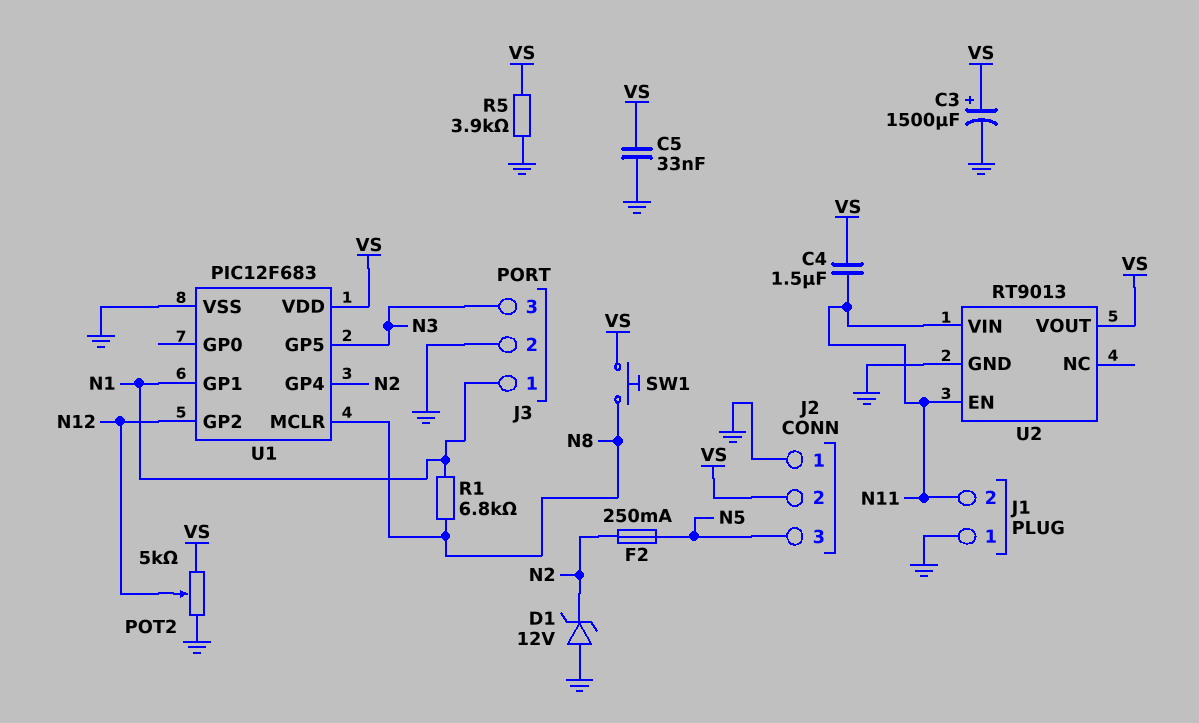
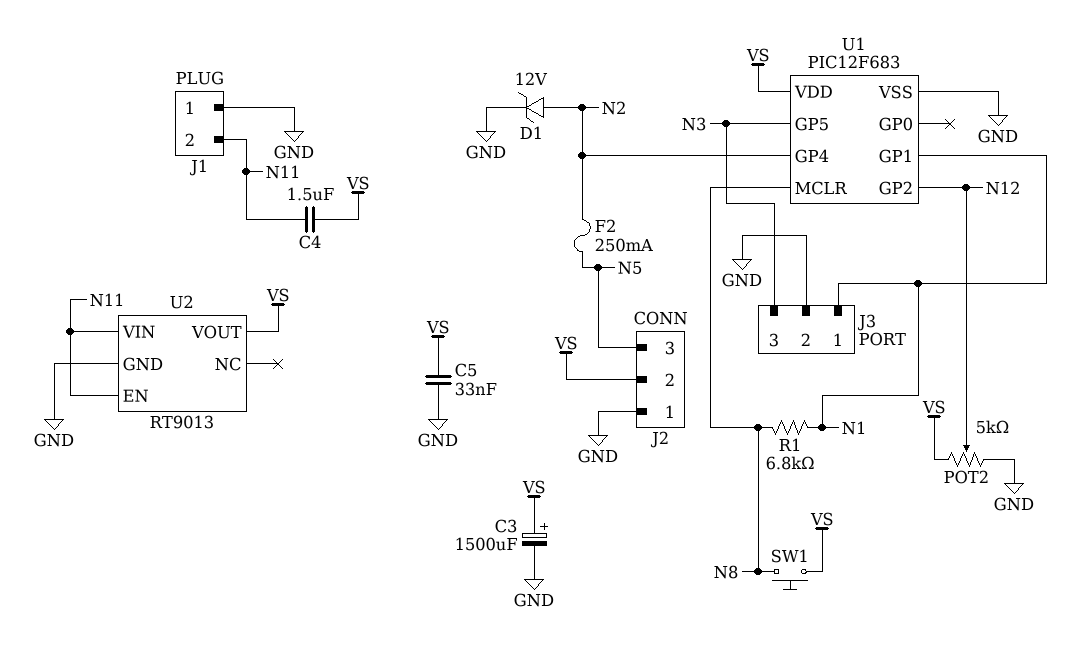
D1: zener 12V (A GND, K N2) -> zener 12V (A N2, K GND)
R5: 3.9k (GND, VS) -> none

